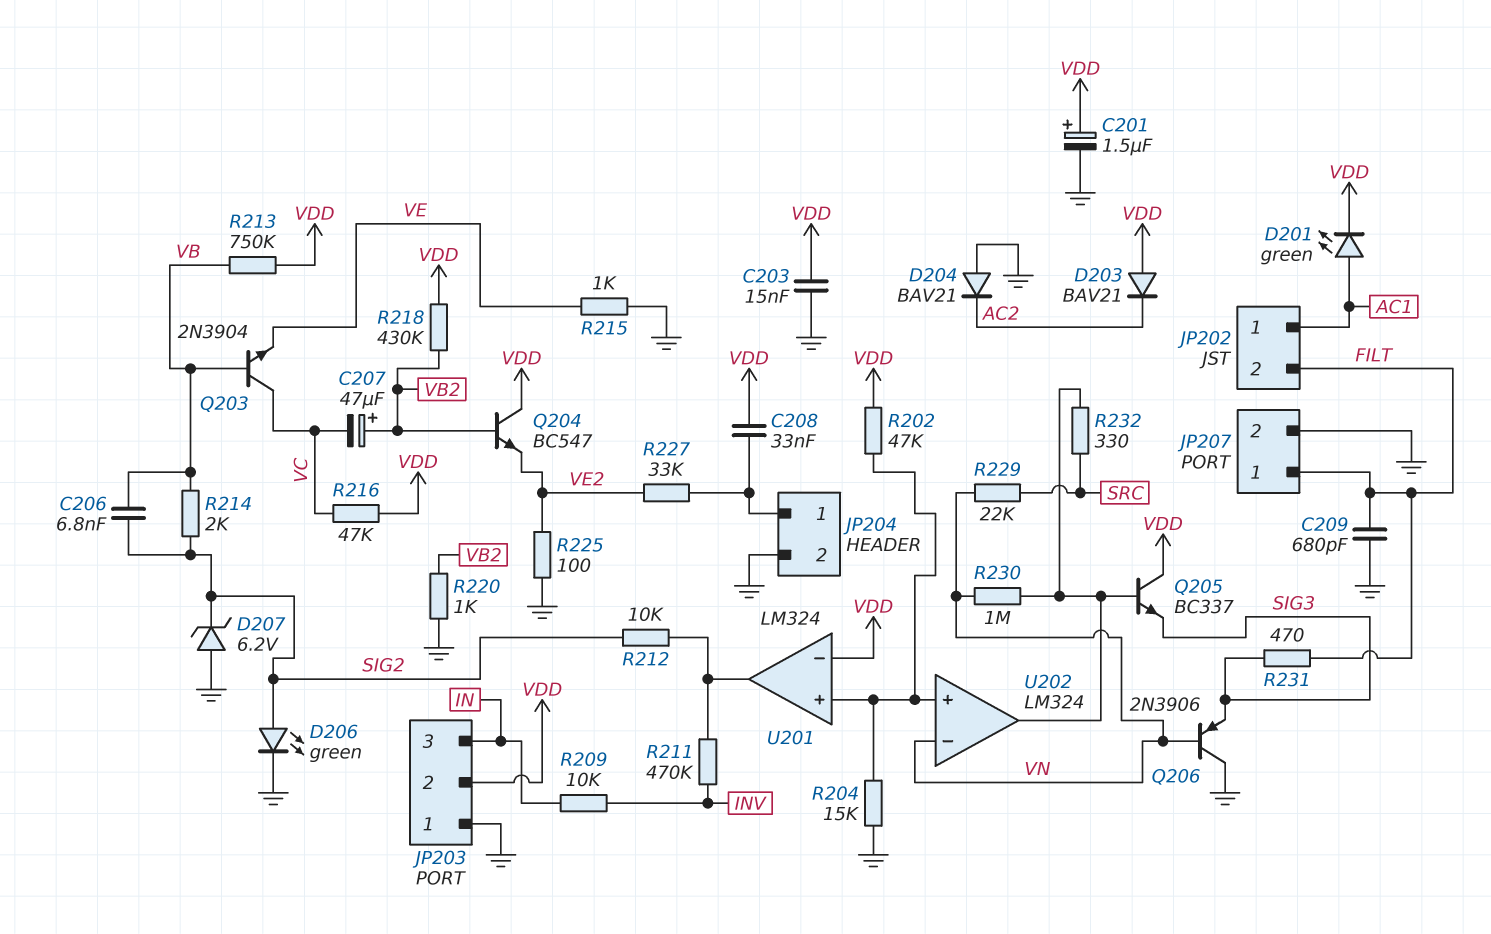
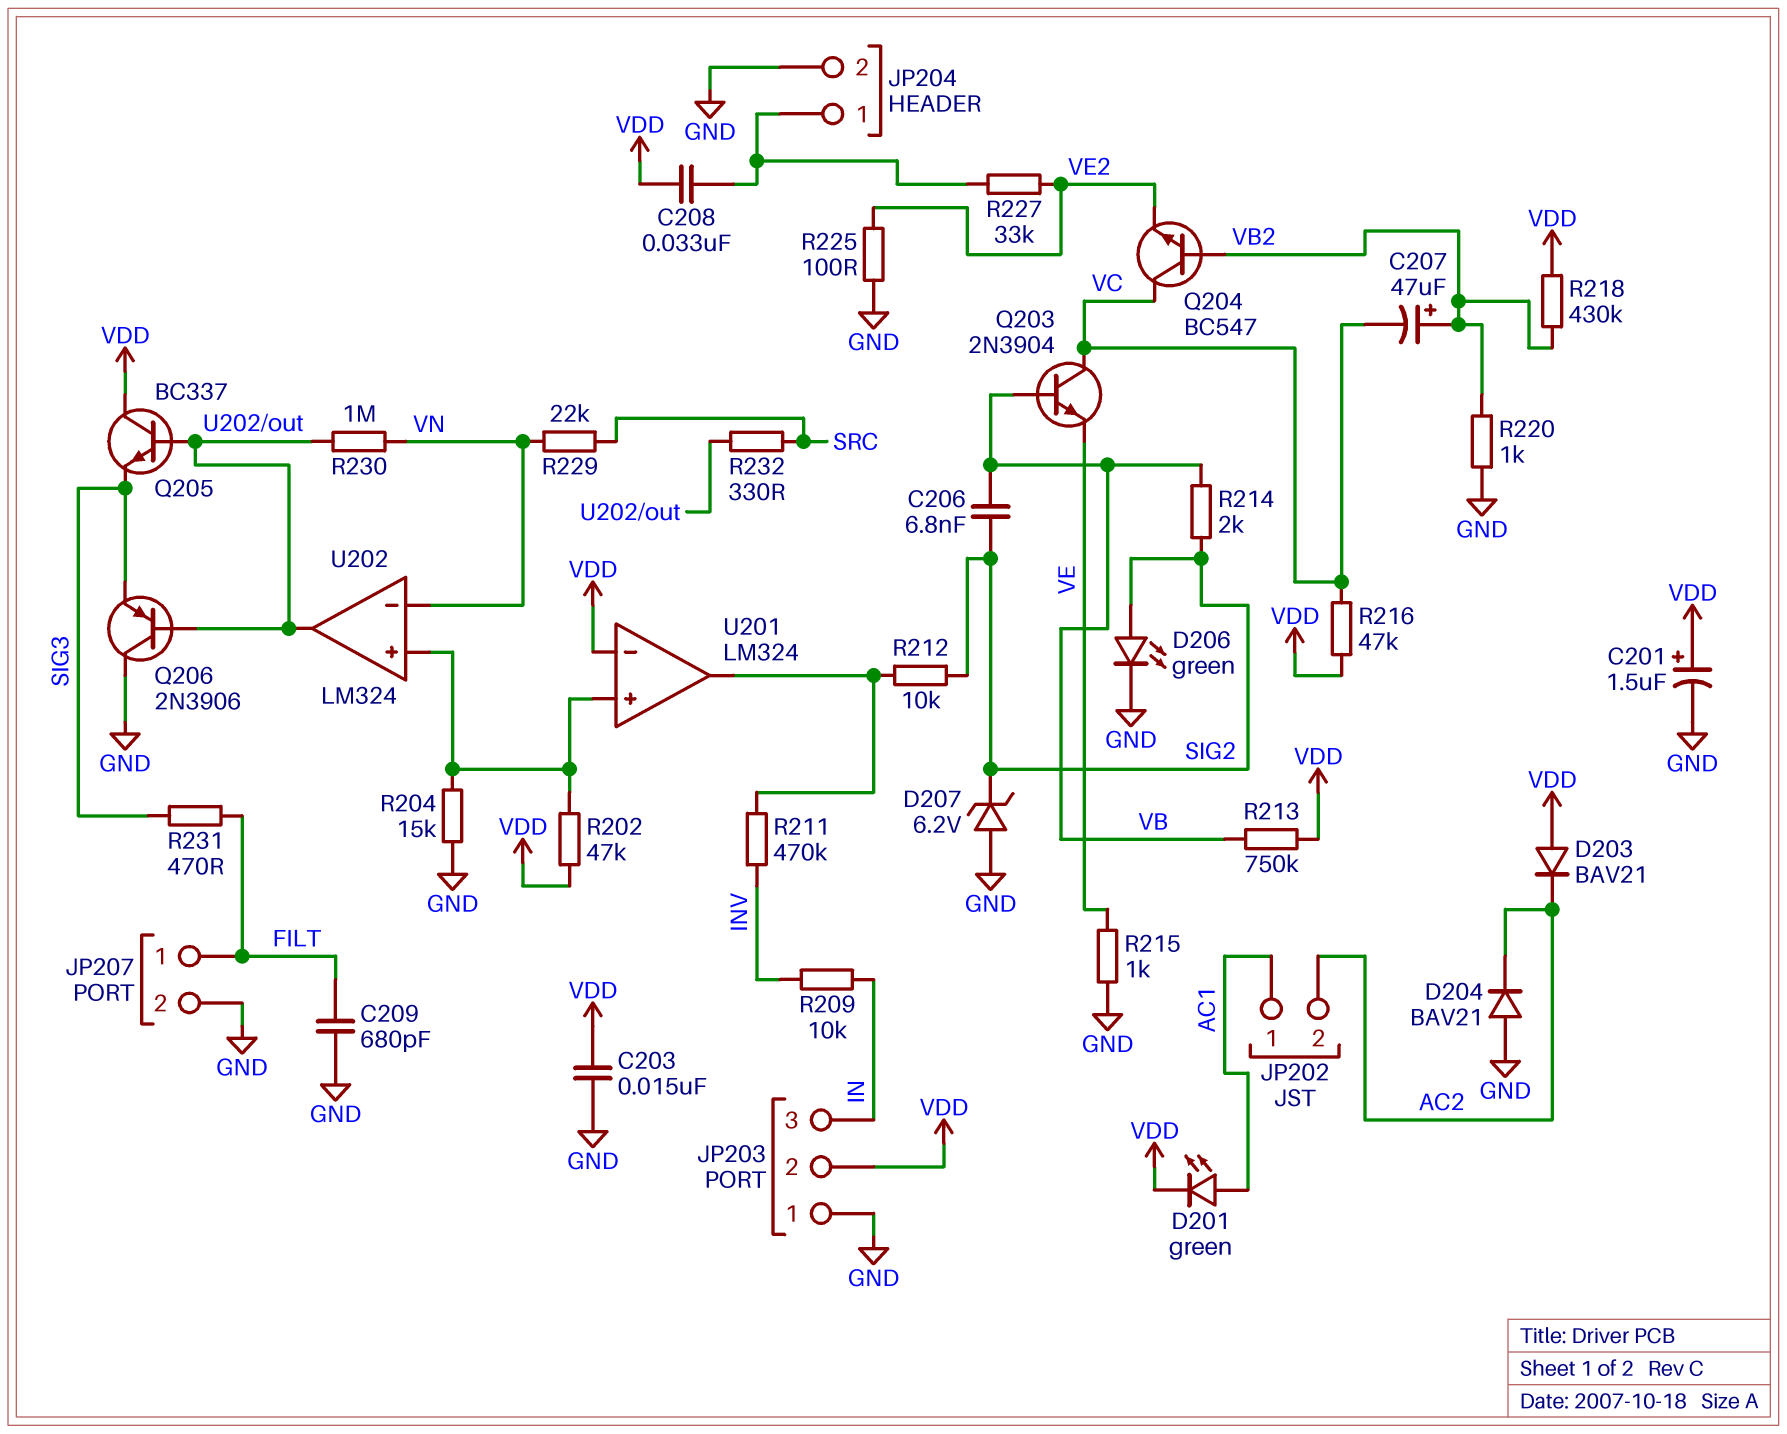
JP202 pin 2: FILT -> AC2
Q204: NPN BC547 (B VB2, C VDD, E VE2) -> NPN BC547 (B VB2, C VC, E VE2)
Q206: PNP 2N3906 (B VN, C GND, E SIG3) -> PNP 2N3906 (B U202/out, C GND, E SIG3)

